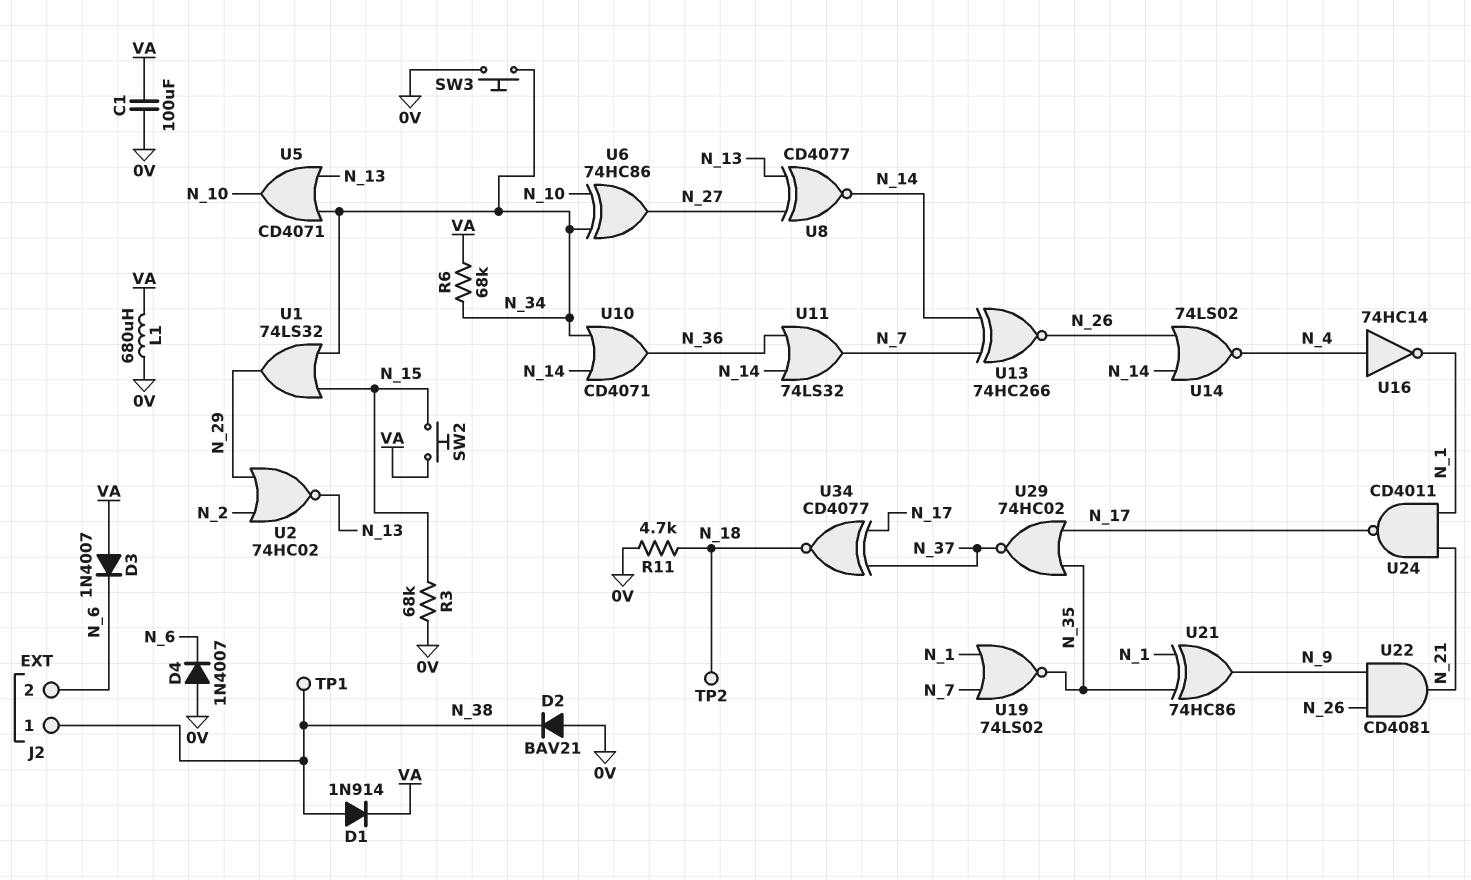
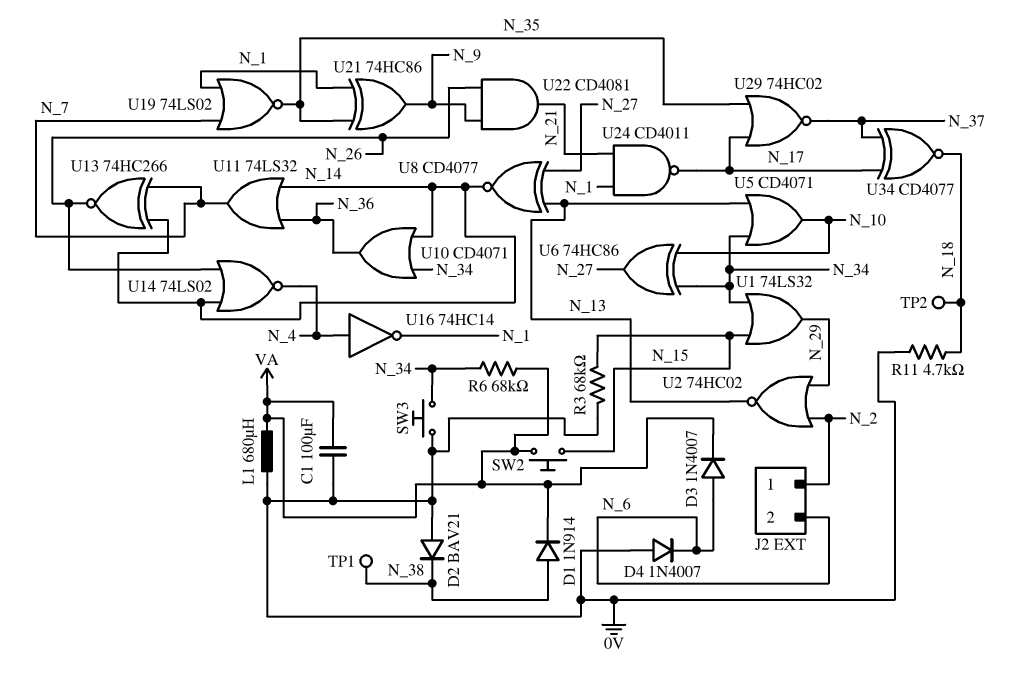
D3: diode 1N4007 (A VA, K N_6) -> diode 1N4007 (A N_6, K VA)
J2 pin 1: N_38 -> N_2

